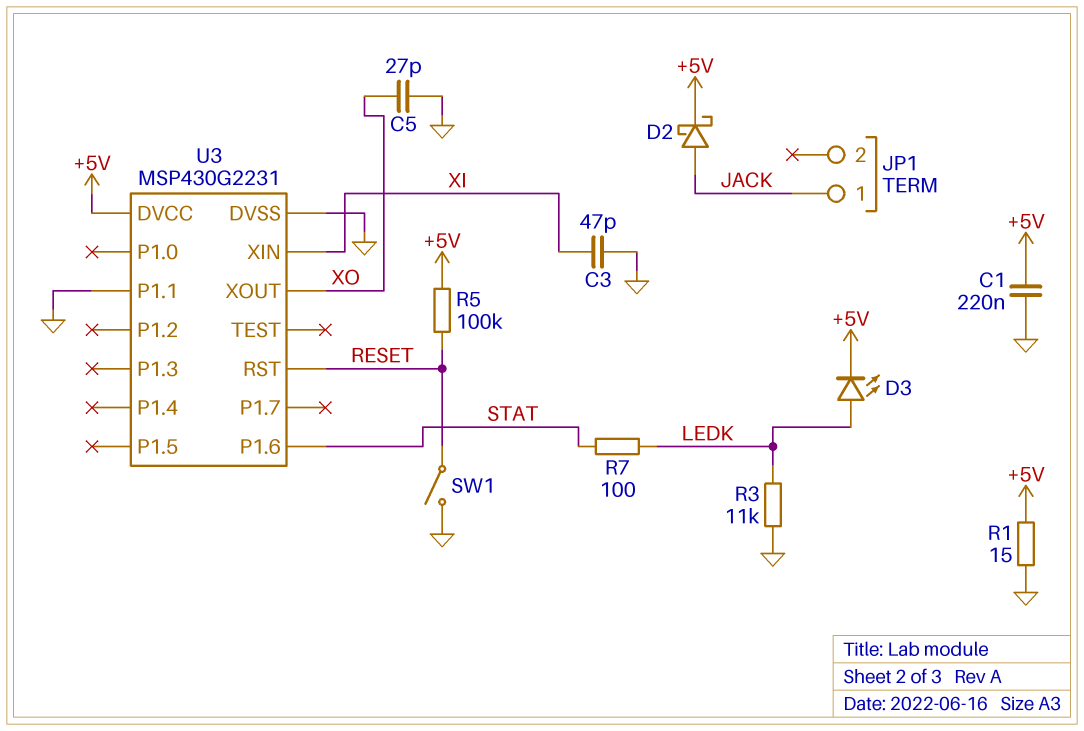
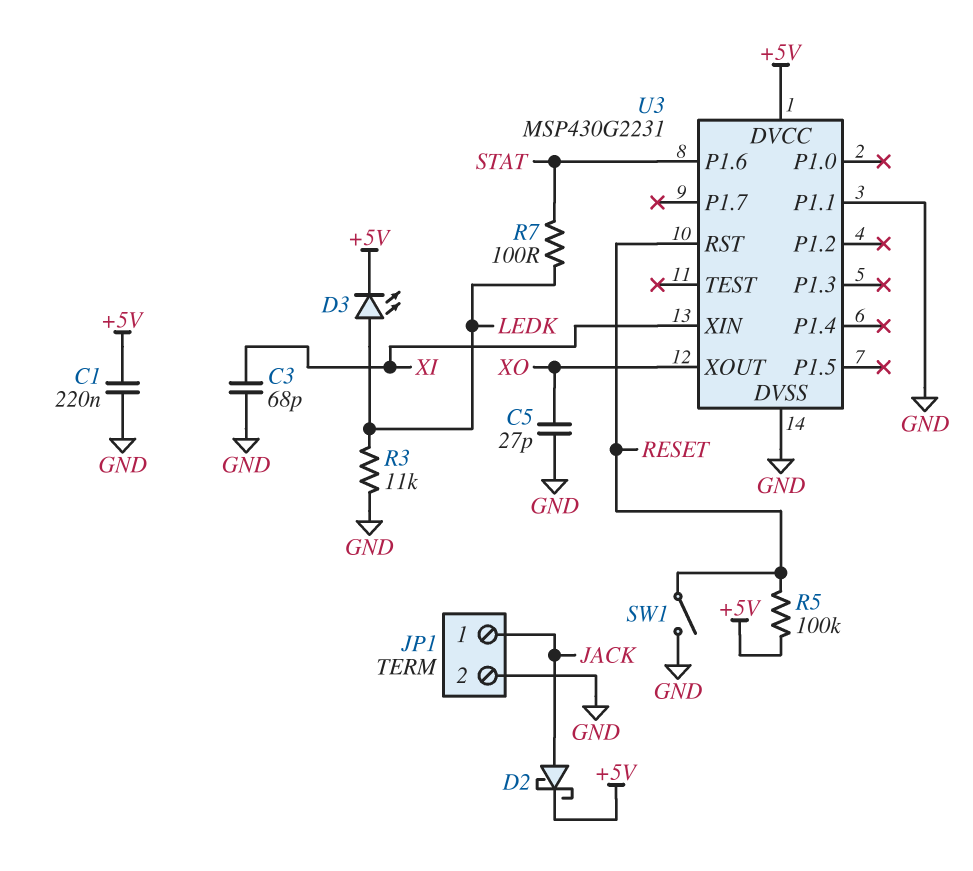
C3: 47pF (GND, XI) -> 68pF (GND, XI)
JP1 pin 2: none -> GND
R1: 15 (+5V, GND) -> none

